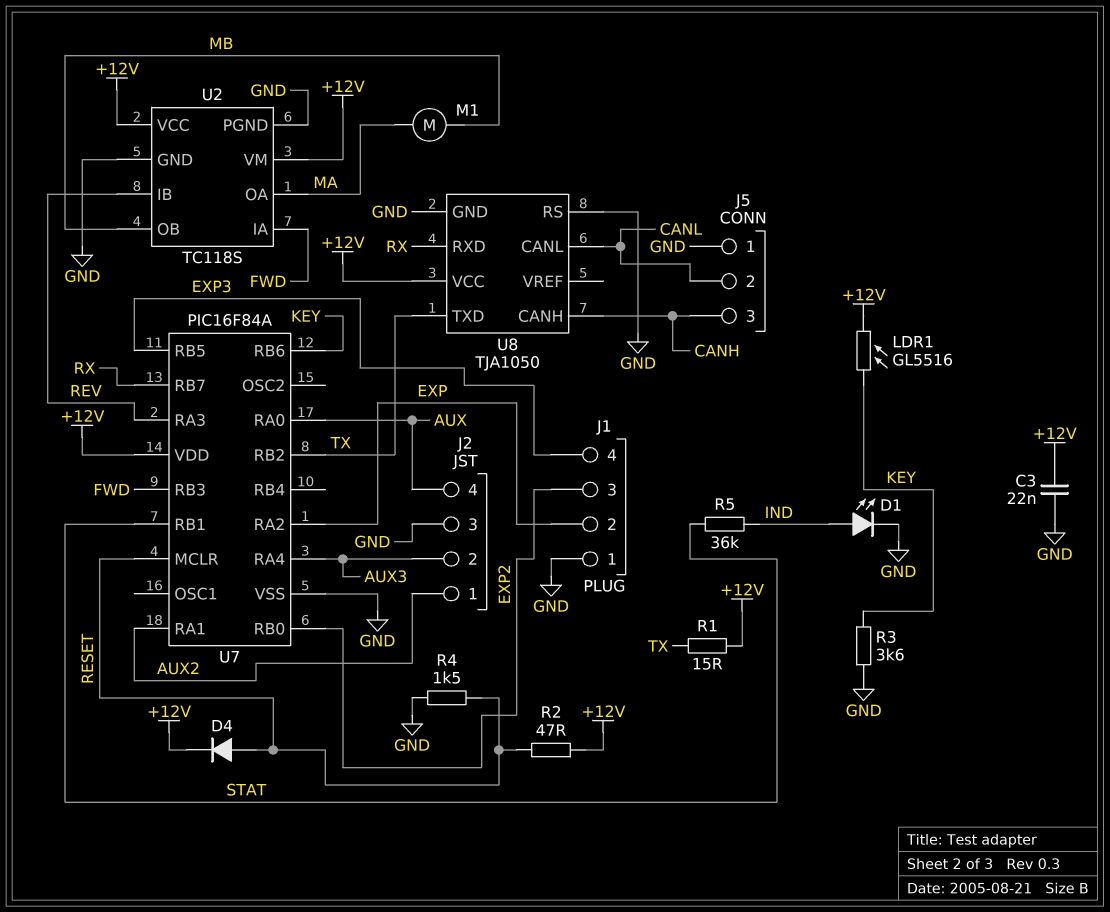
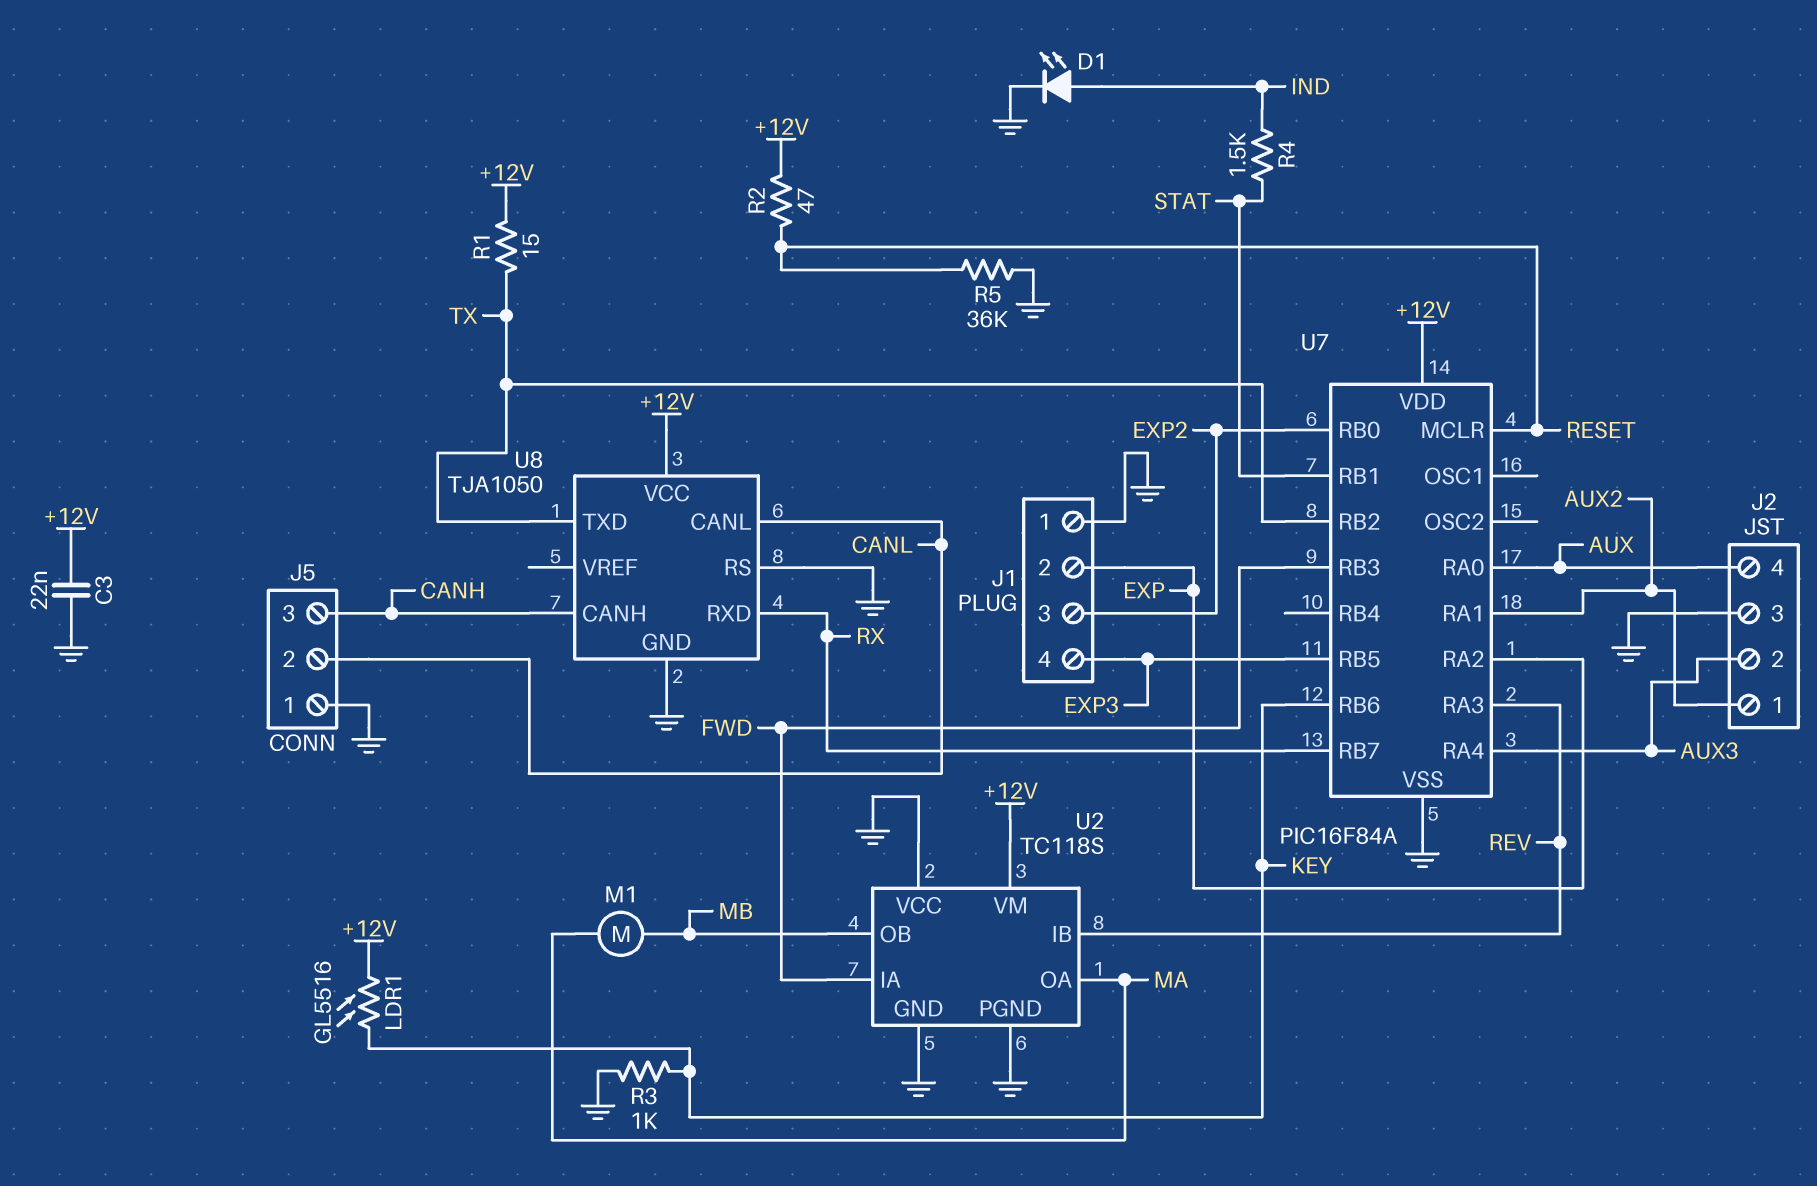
D4: diode (A RESET, K +12V) -> none
R3: 3.6k (GND, KEY) -> 1k (GND, KEY)
R4: 1.5k (GND, RESET) -> 1.5k (IND, STAT)
R5: 36k (IND, STAT) -> 36k (GND, RESET)
U2 pin VCC: +12V -> GND

